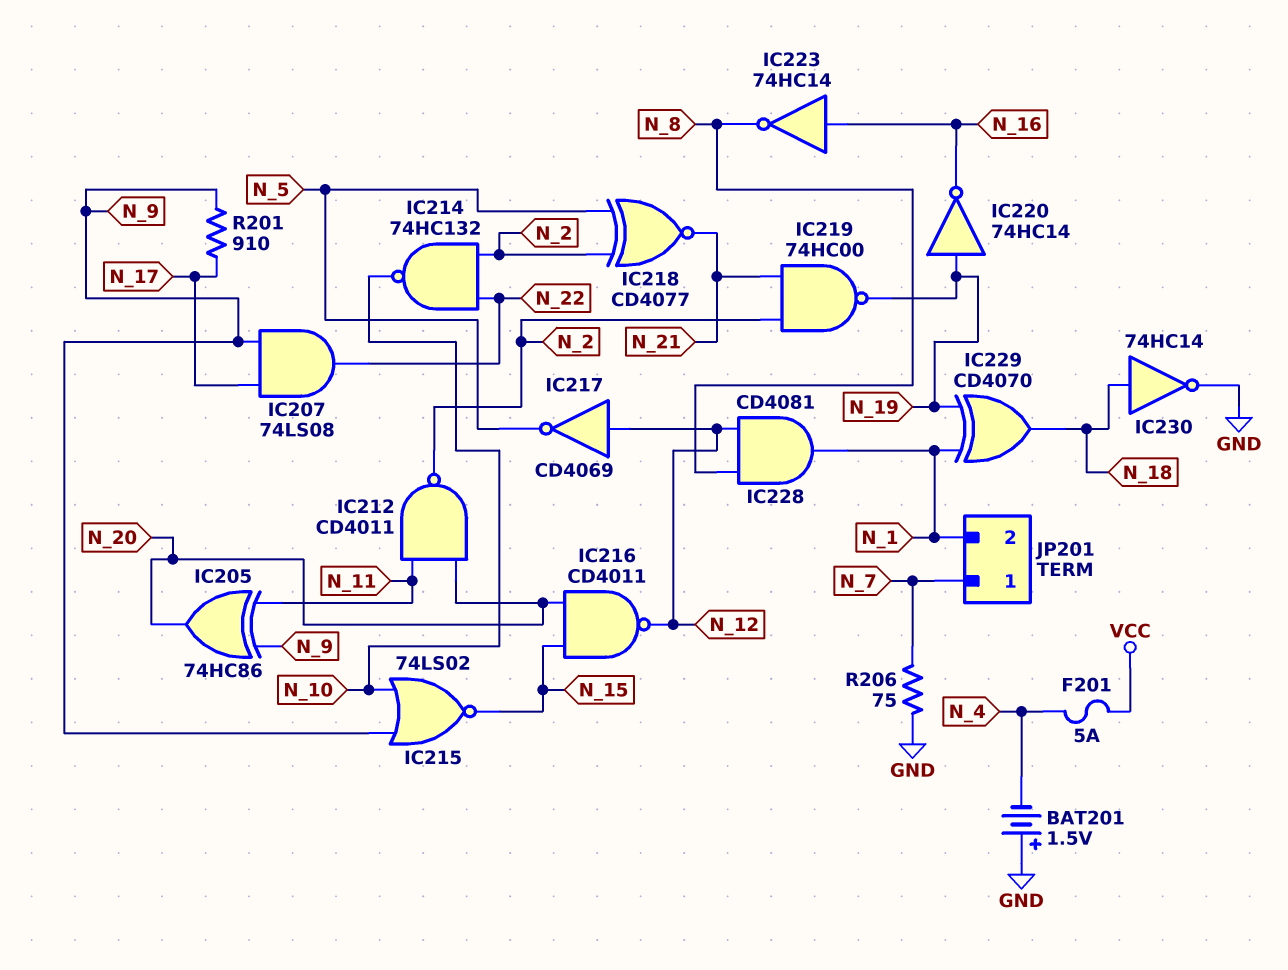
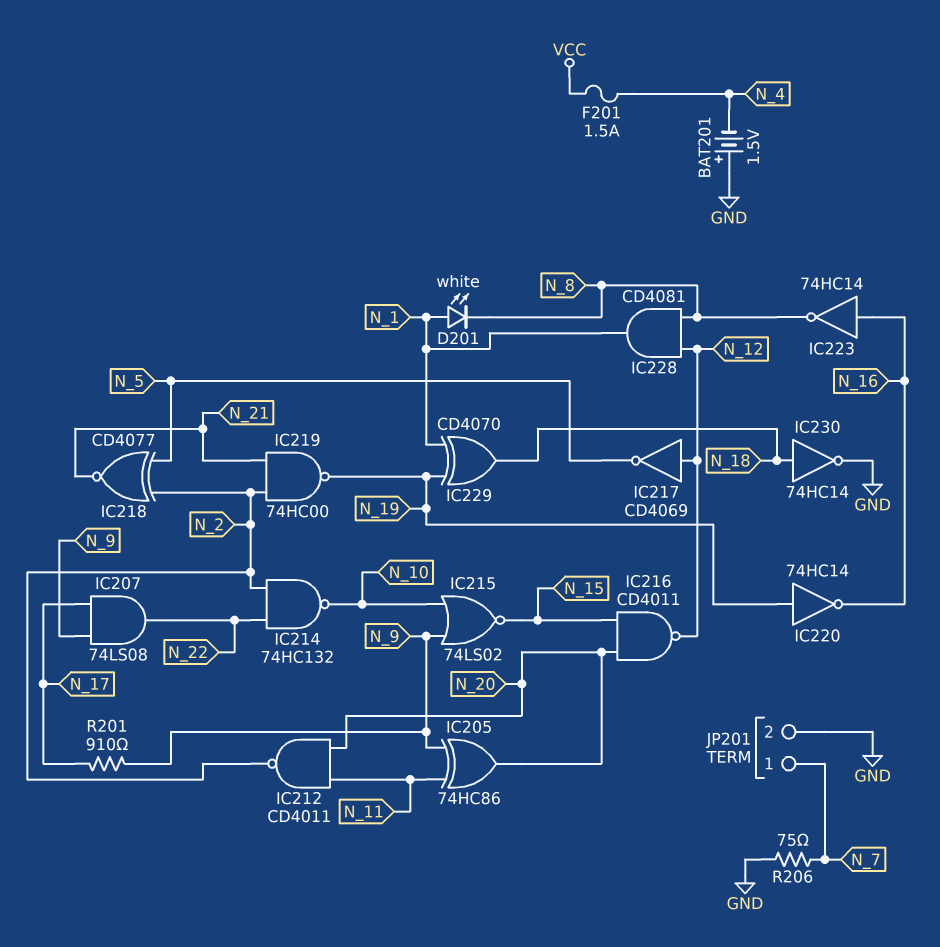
D201: none -> LED white (A N_1, K N_8)
F201: 5A (N_4, VCC) -> 1.5A (N_4, VCC)
JP201 pin 2: N_1 -> GND

